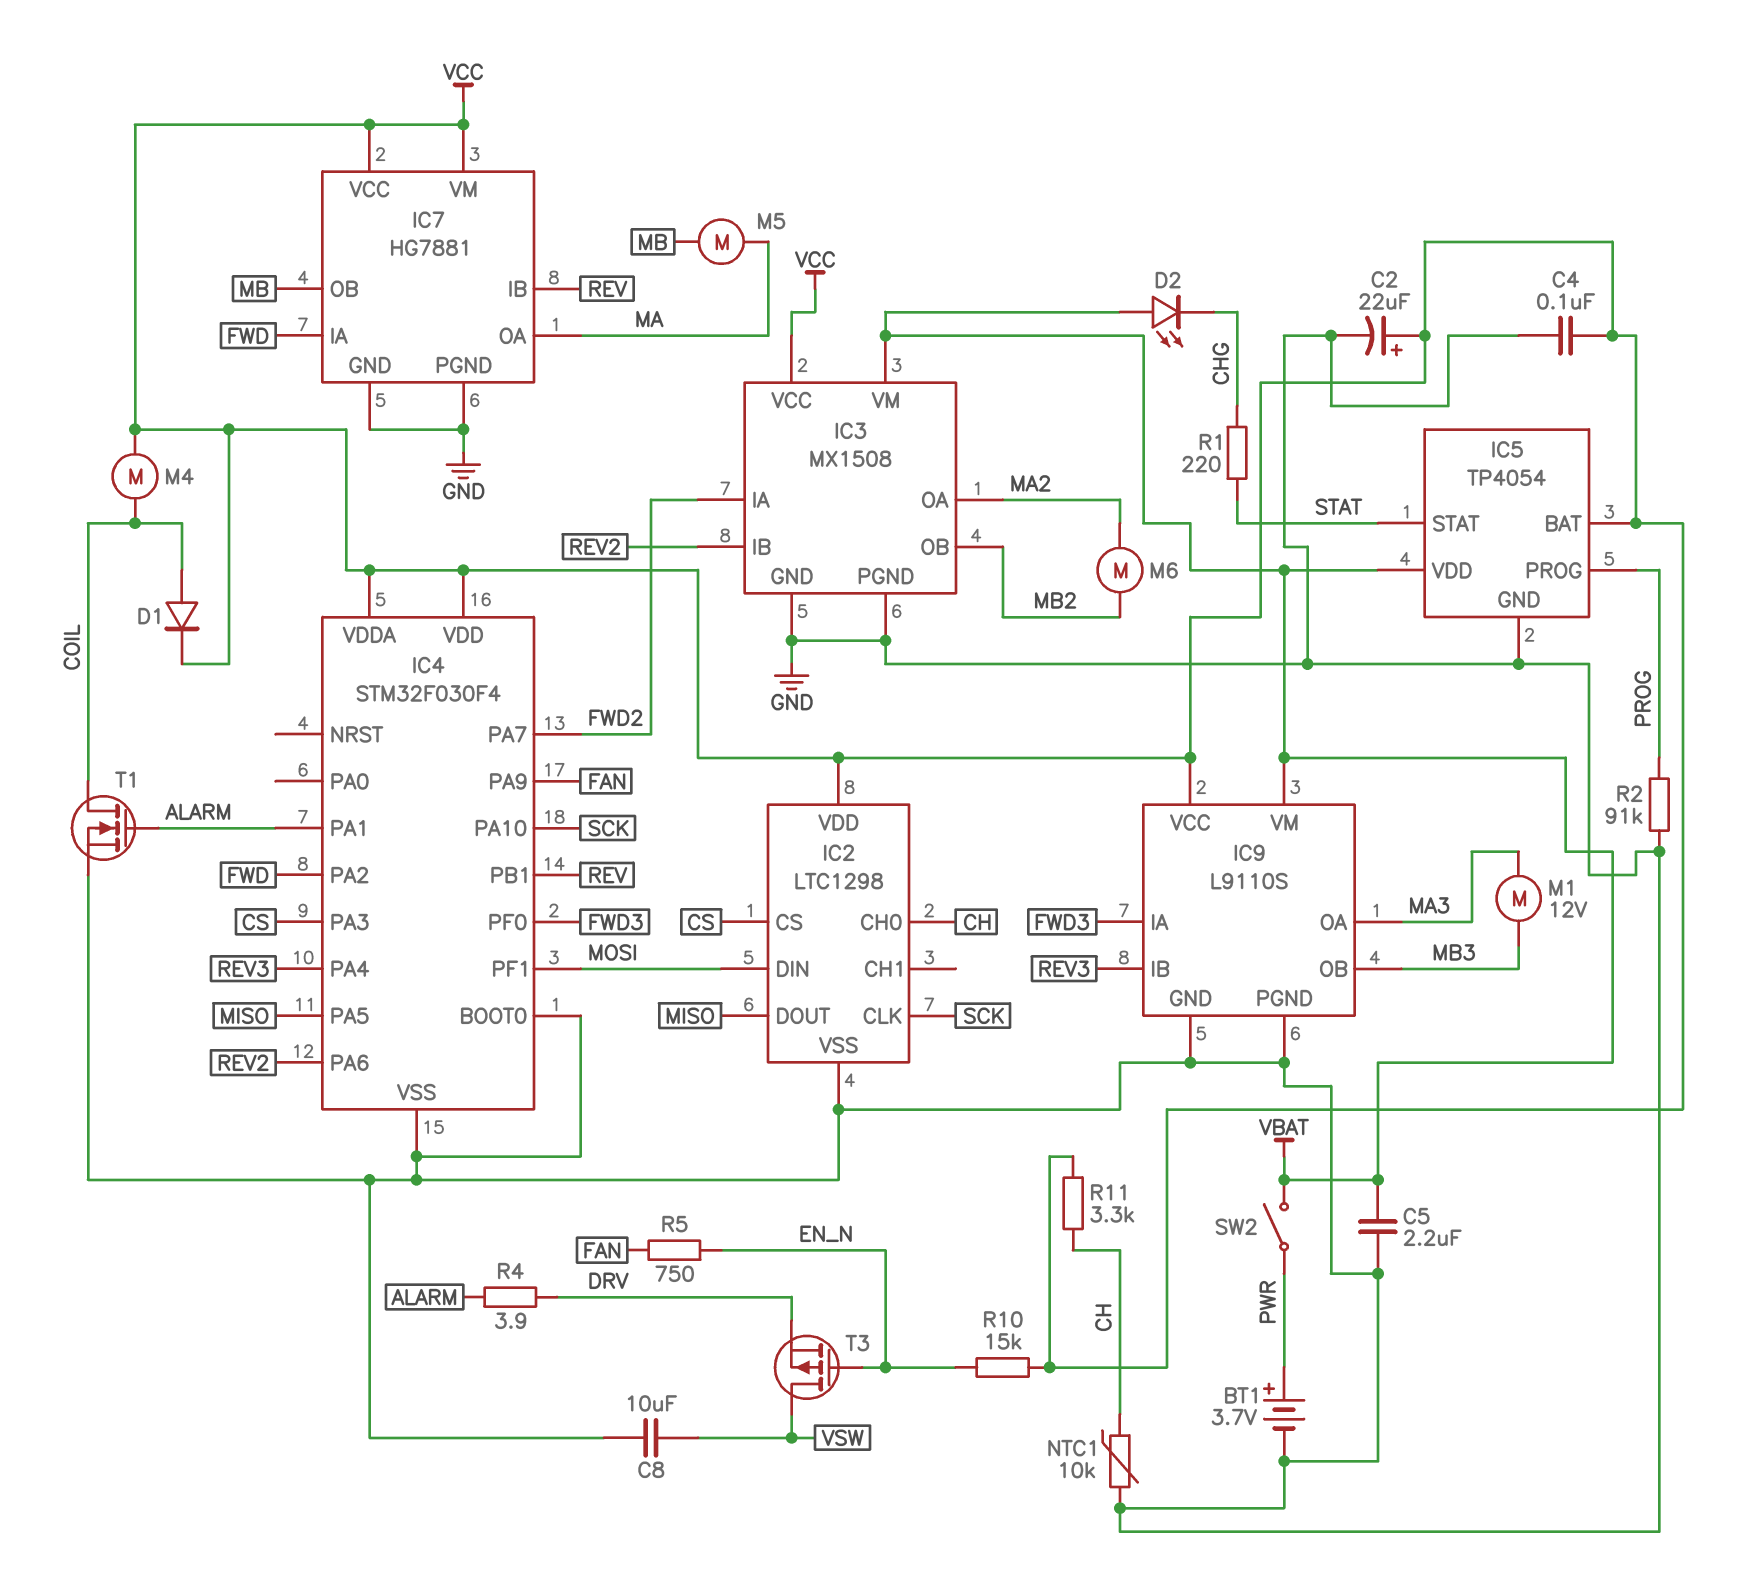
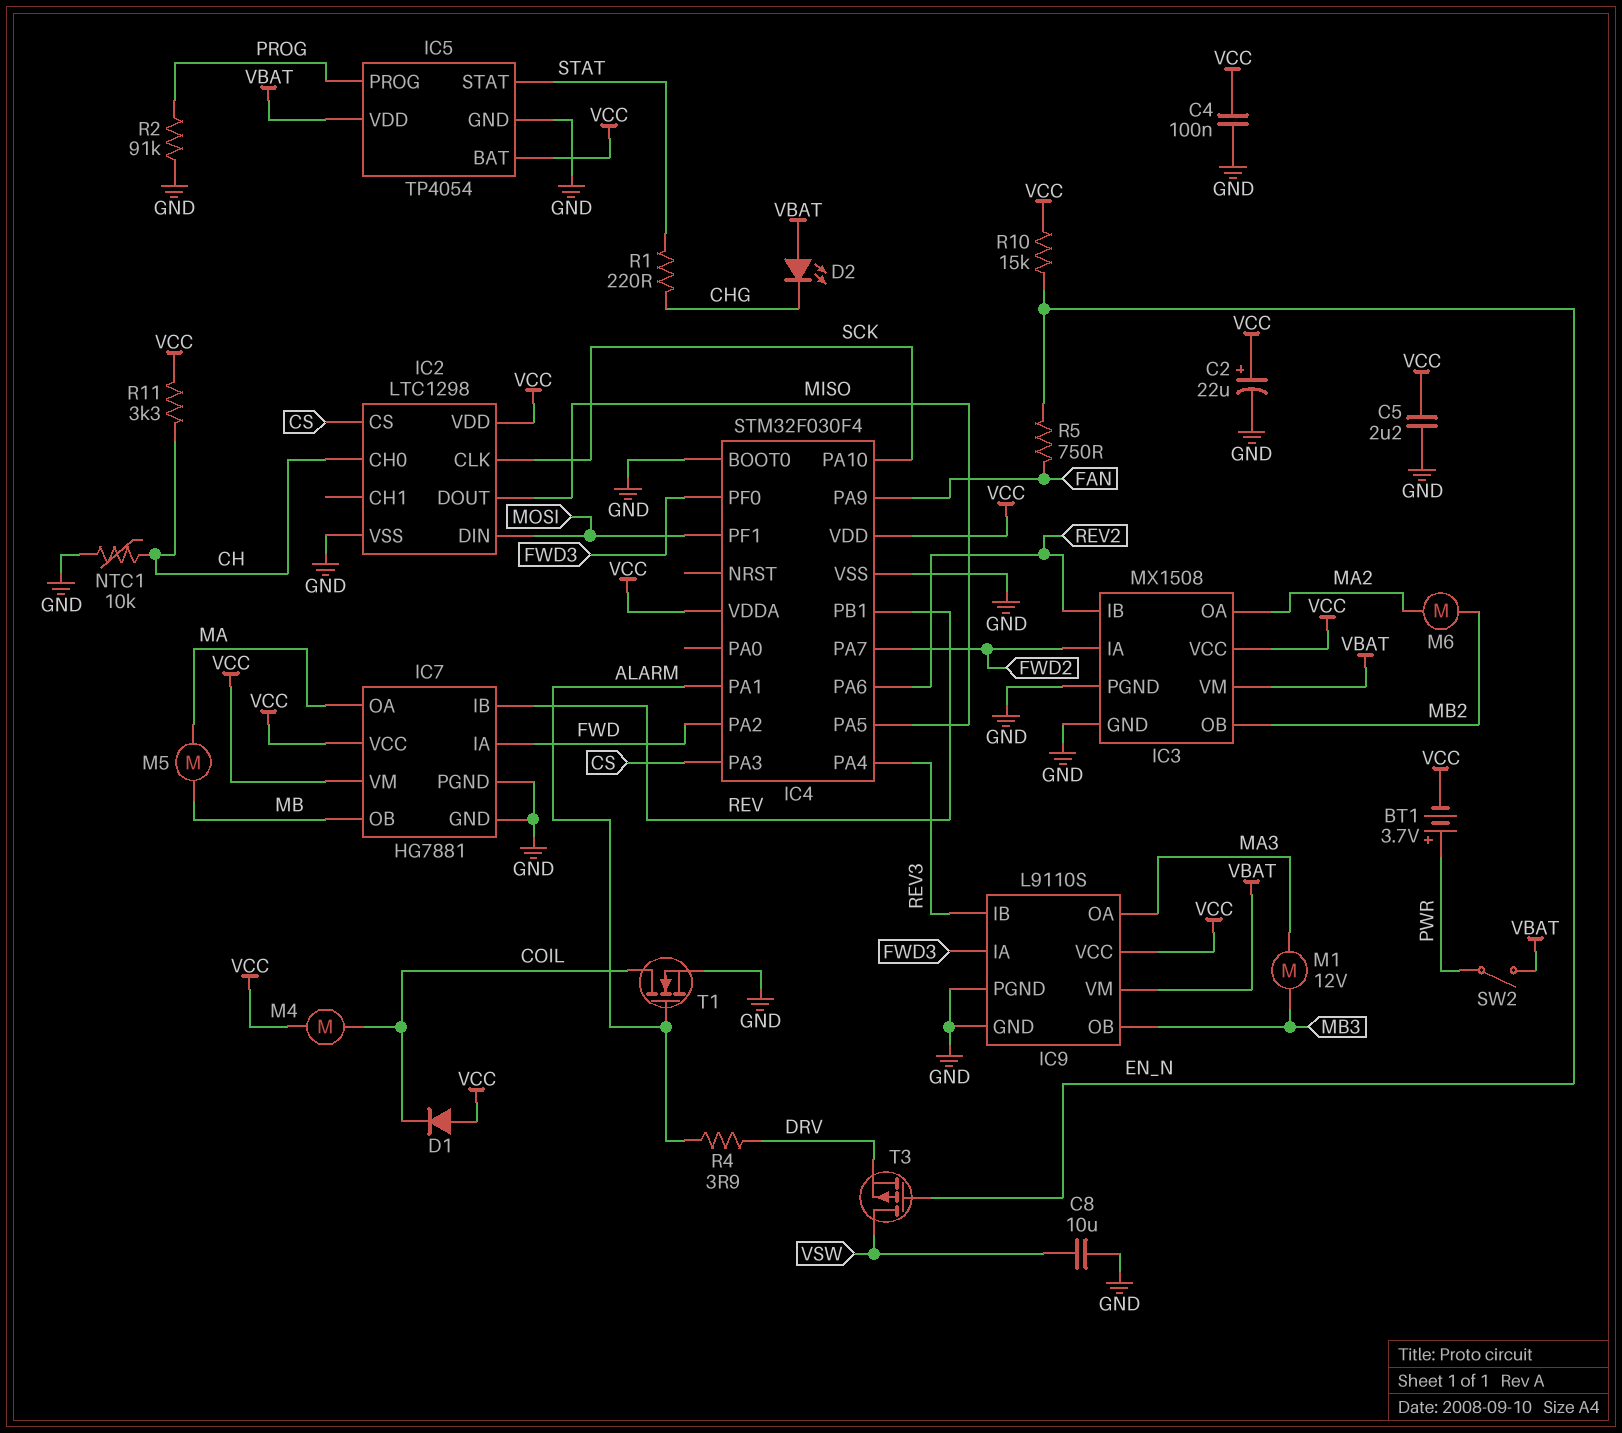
BT1: 3.7V (plus PWR, minus GND) -> 3.7V (plus PWR, minus VCC)
C5: 2.2uF (GND, VBAT) -> 2.2uF (GND, VCC)
D1: diode (A COIL, K VCC) -> diode (A VCC, K COIL)

